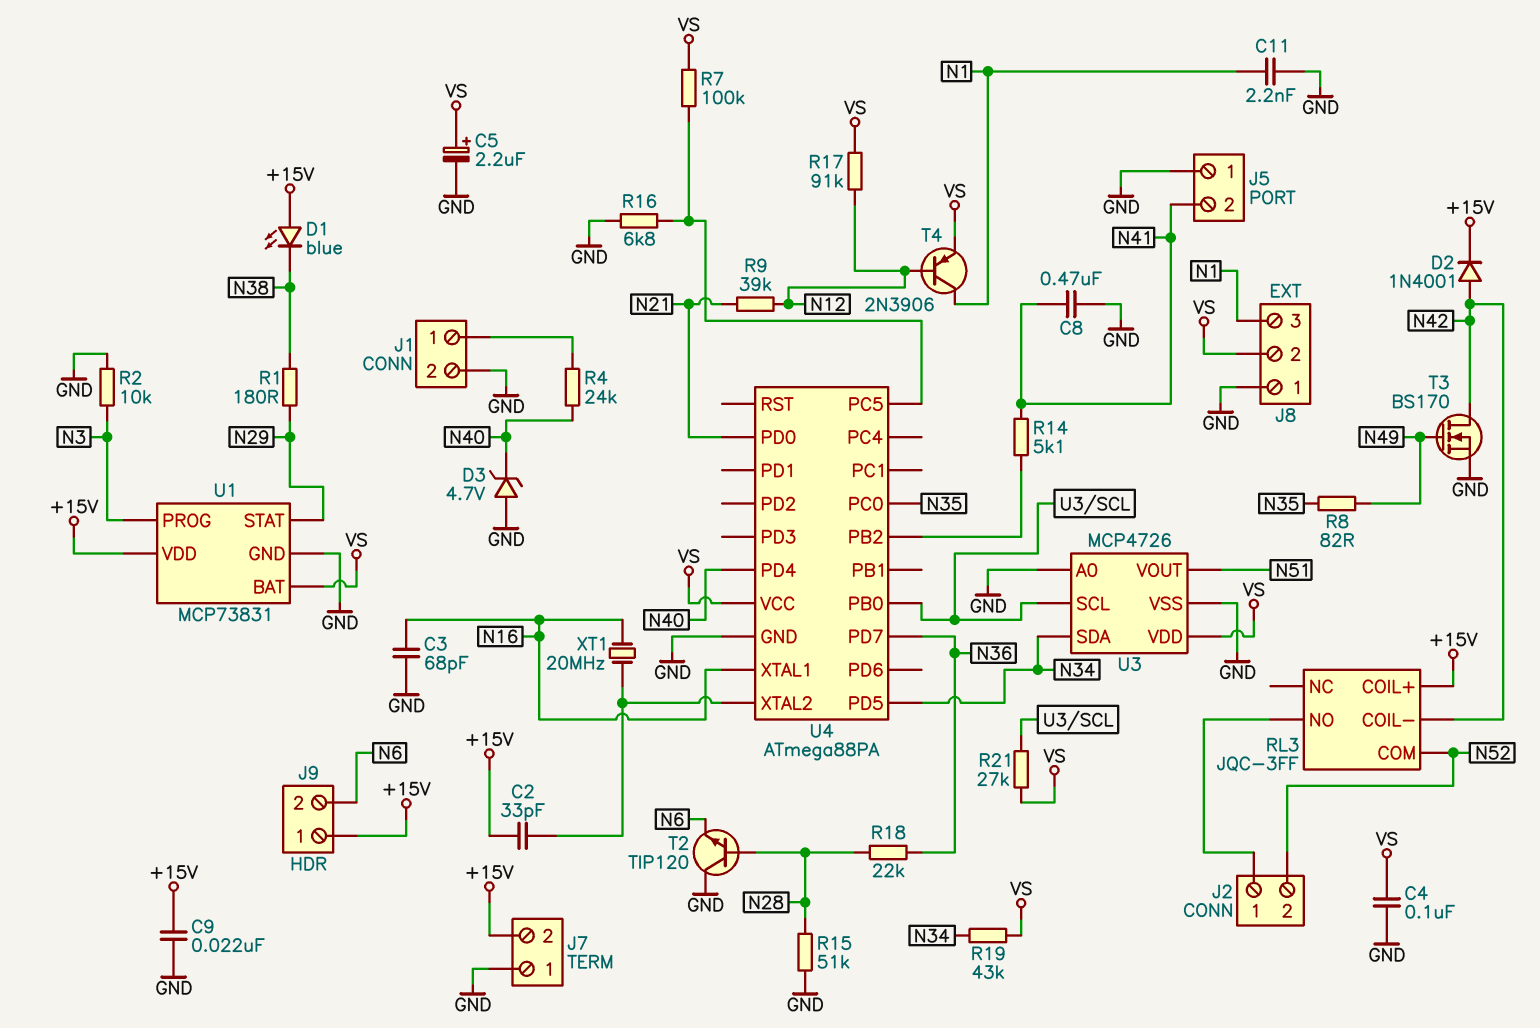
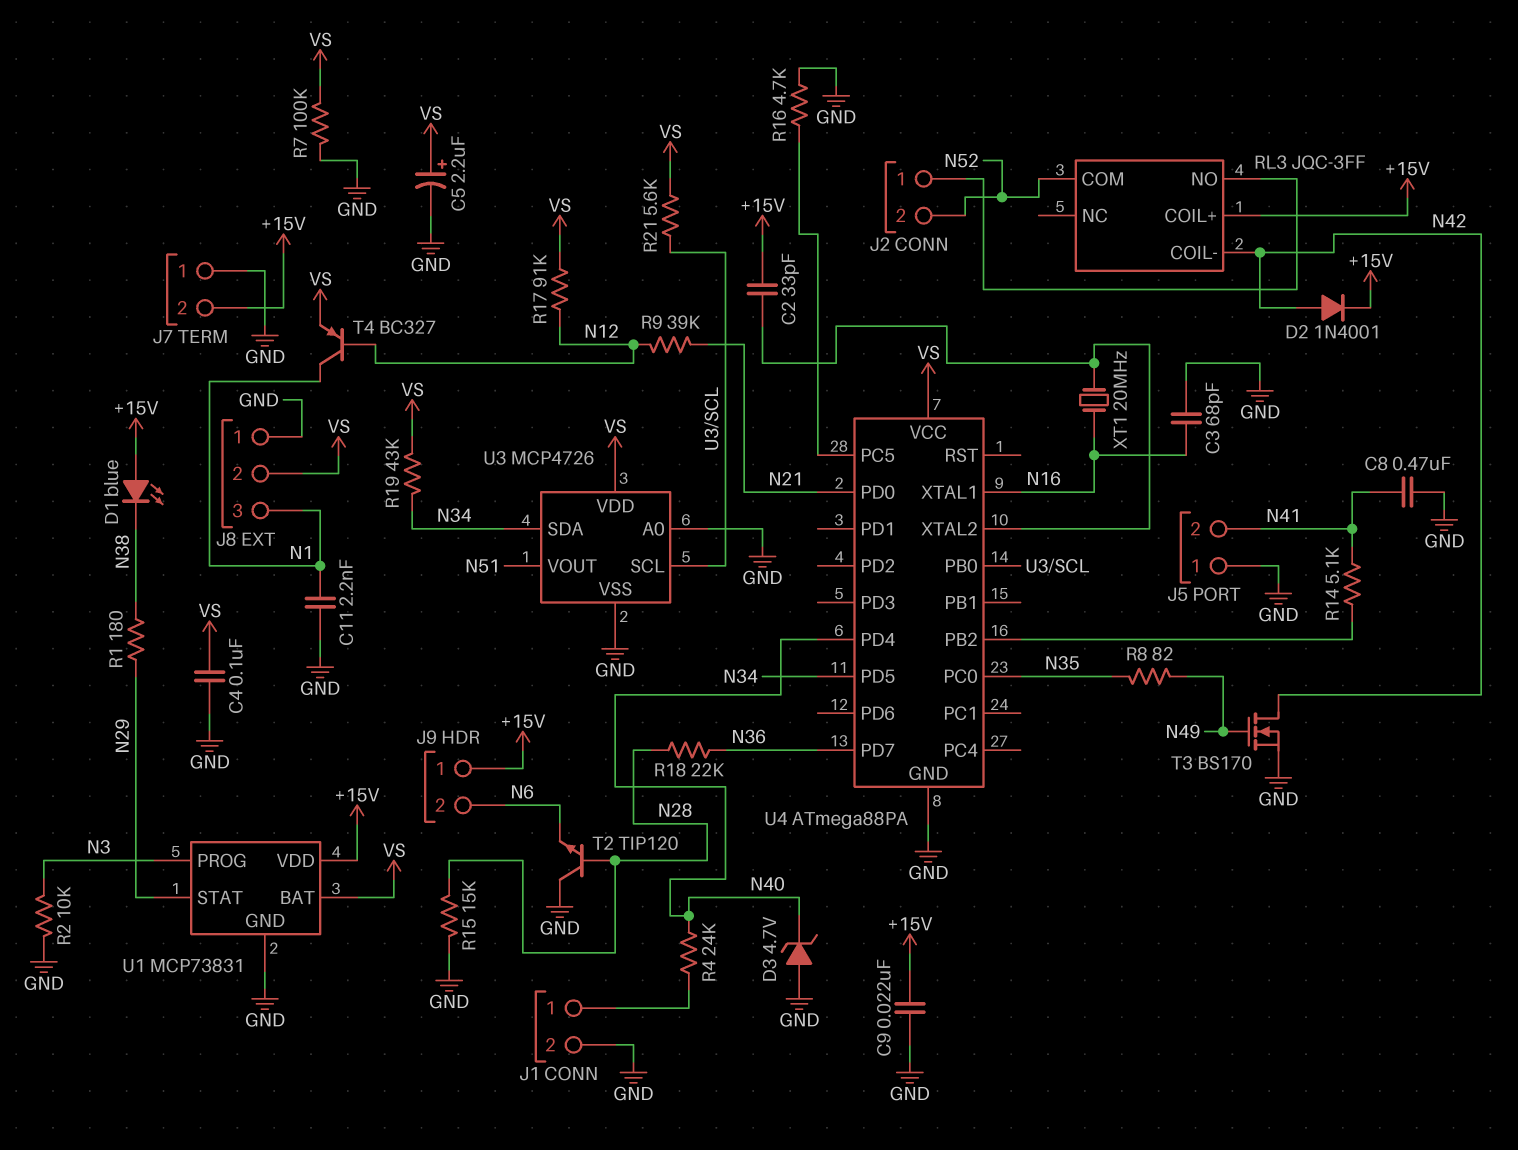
R7: 100k (U4/PC5, VS) -> 100k (GND, VS)
R15: 51k (GND, N28) -> 15k (GND, N28)
R16: 6.8k (GND, U4/PC5) -> 4.7k (GND, U4/PC5)
R21: 27k (U3/SCL, VS) -> 5.6k (U3/SCL, VS)
T4: PNP 2N3906 (B N12, C N1, E VS) -> PNP BC327 (B N12, C N1, E VS)

